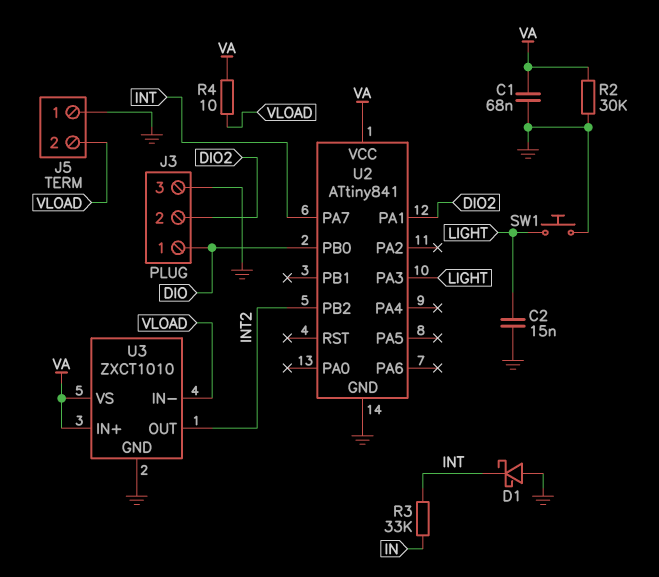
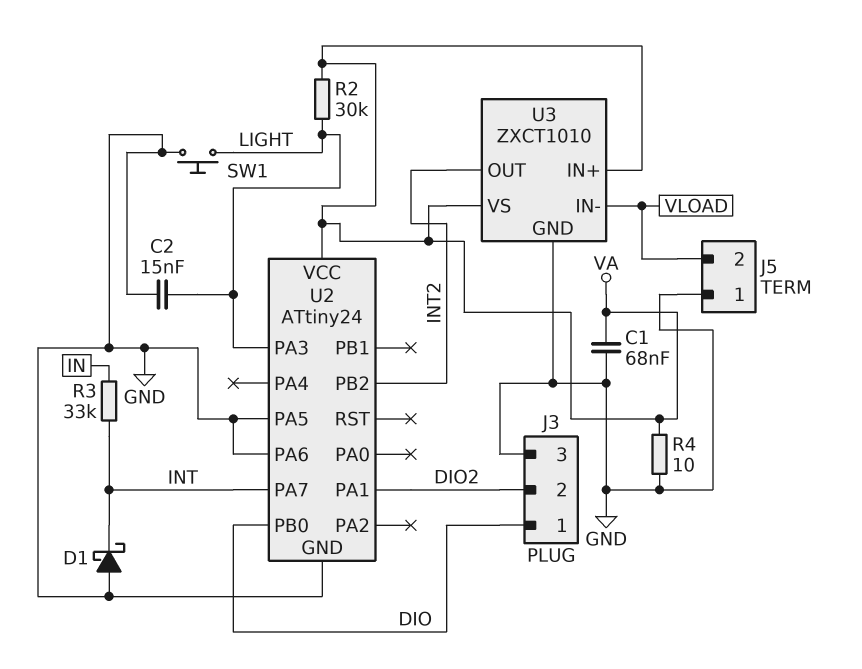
R2: 30k (GND, VA) -> 30k (LIGHT, VA)
R4: 10 (VA, VLOAD) -> 10 (GND, VA)
U2: ATtiny841 -> ATtiny24
U2 pin PA5: none -> GND
U2 pin PA6: none -> GND

